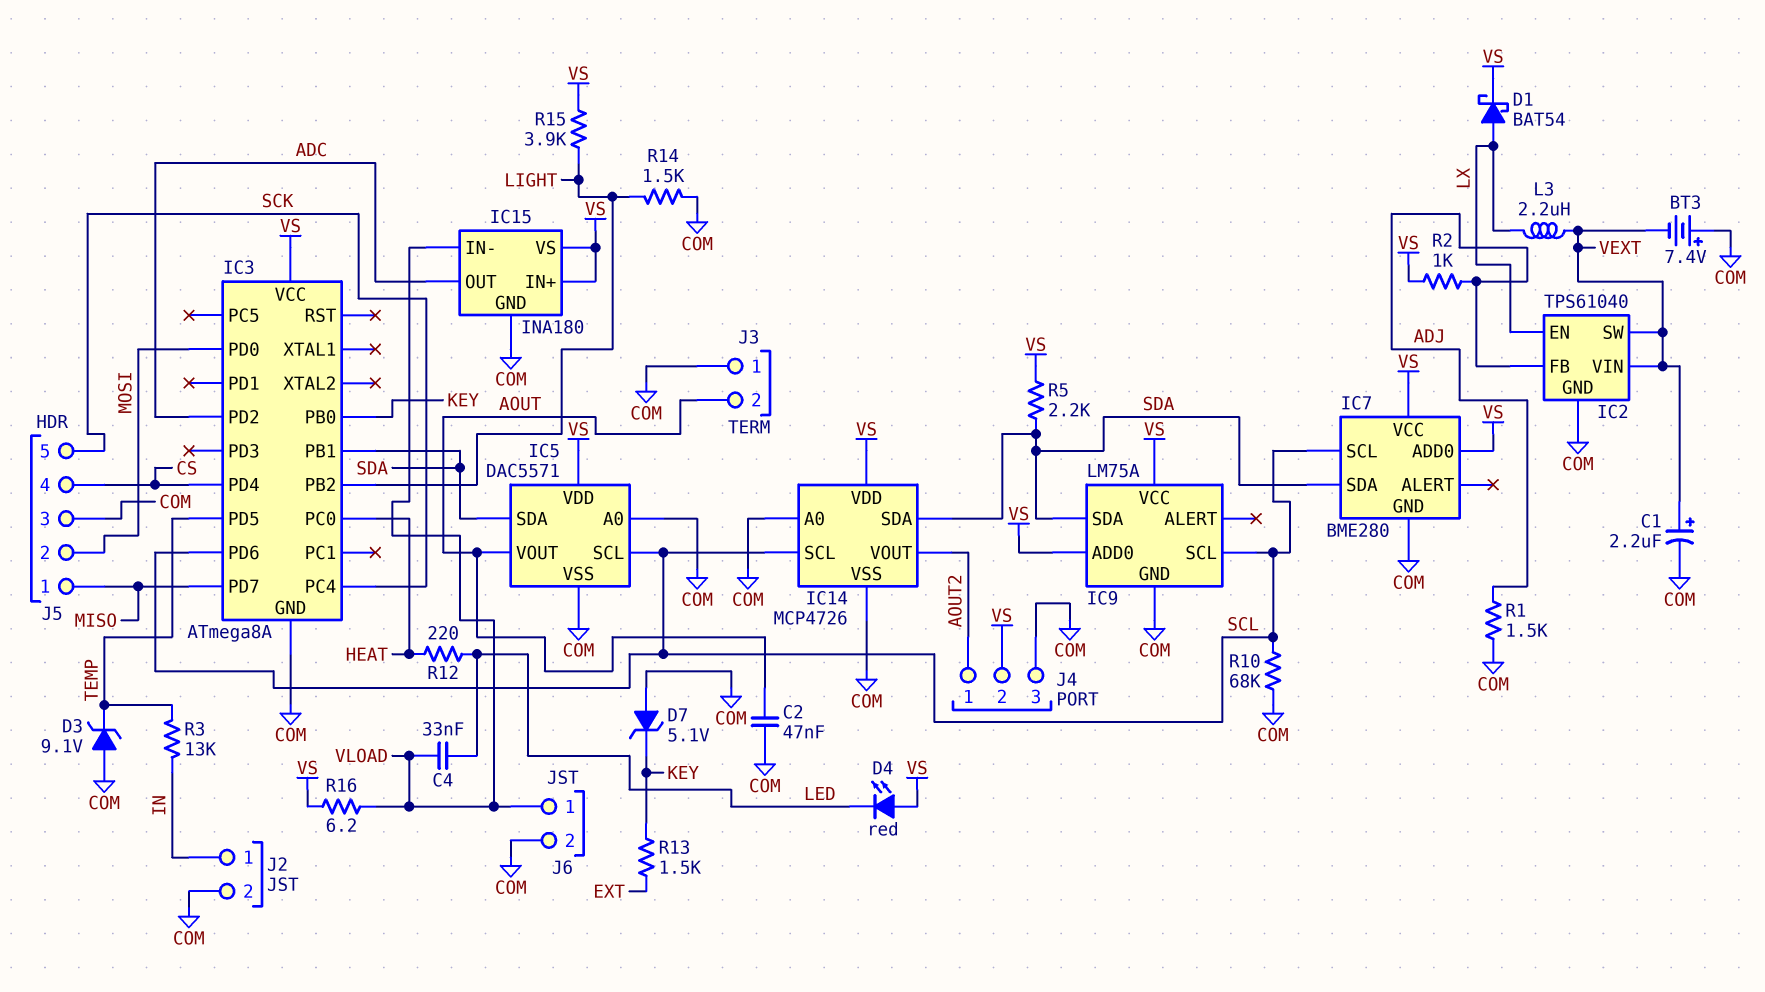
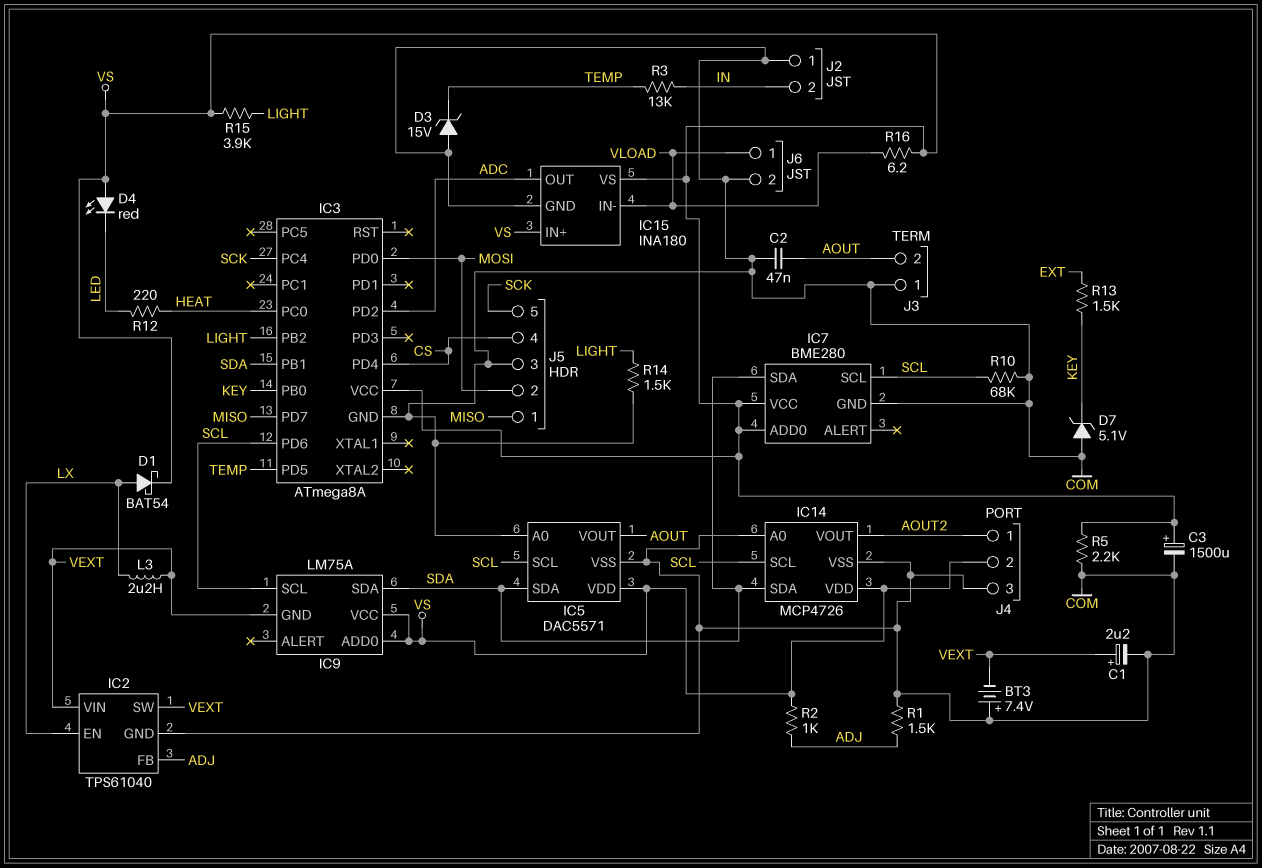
C3: none -> 1500uF (plus VS, minus COM)
C4: 33nF (LED, VLOAD) -> none
D3: zener 9.1V (A COM, K TEMP) -> zener 15V (A COM, K TEMP)
IC9 pin GND: COM -> VEXT
J2 pin 1: IN -> COM
J2 pin 2: COM -> IN
R5: 2.2k (SDA, VS) -> 2.2k (COM, VS)

